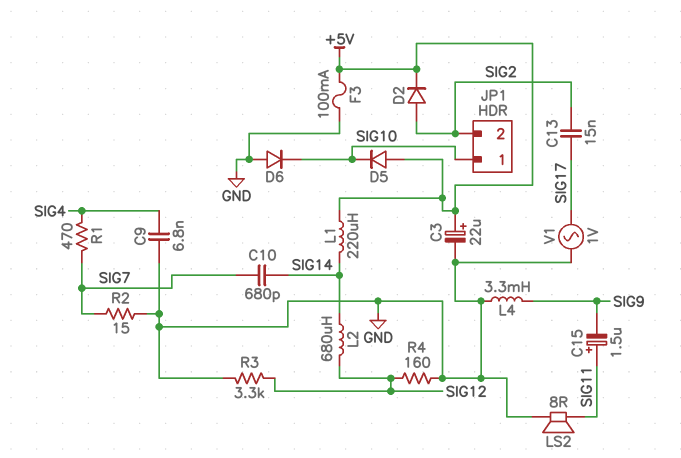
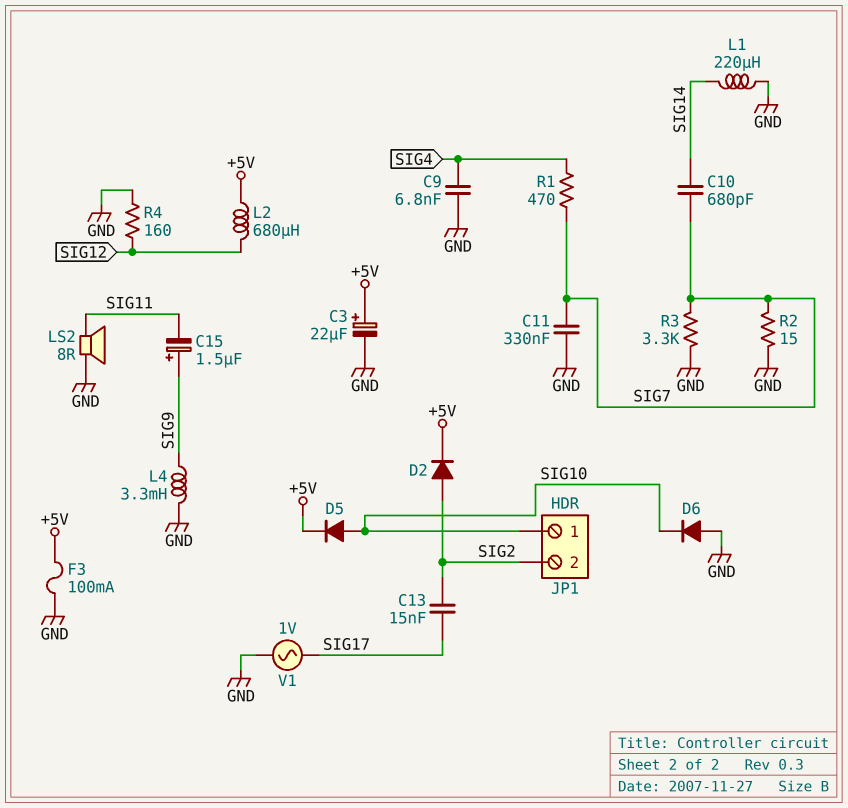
C11: none -> 330nF (GND, SIG7)
C15: 1.5uF (plus SIG11, minus SIG9) -> 1.5uF (plus SIG9, minus SIG11)
D5: diode (A +5V, K SIG10) -> diode (A SIG10, K +5V)
L1: 220uH (+5V, SIG14) -> 220uH (GND, SIG14)
L2: 680uH (SIG12, SIG14) -> 680uH (+5V, SIG12)
R3: 3.3k (GND, SIG12) -> 3.3k (GND, SIG7)

